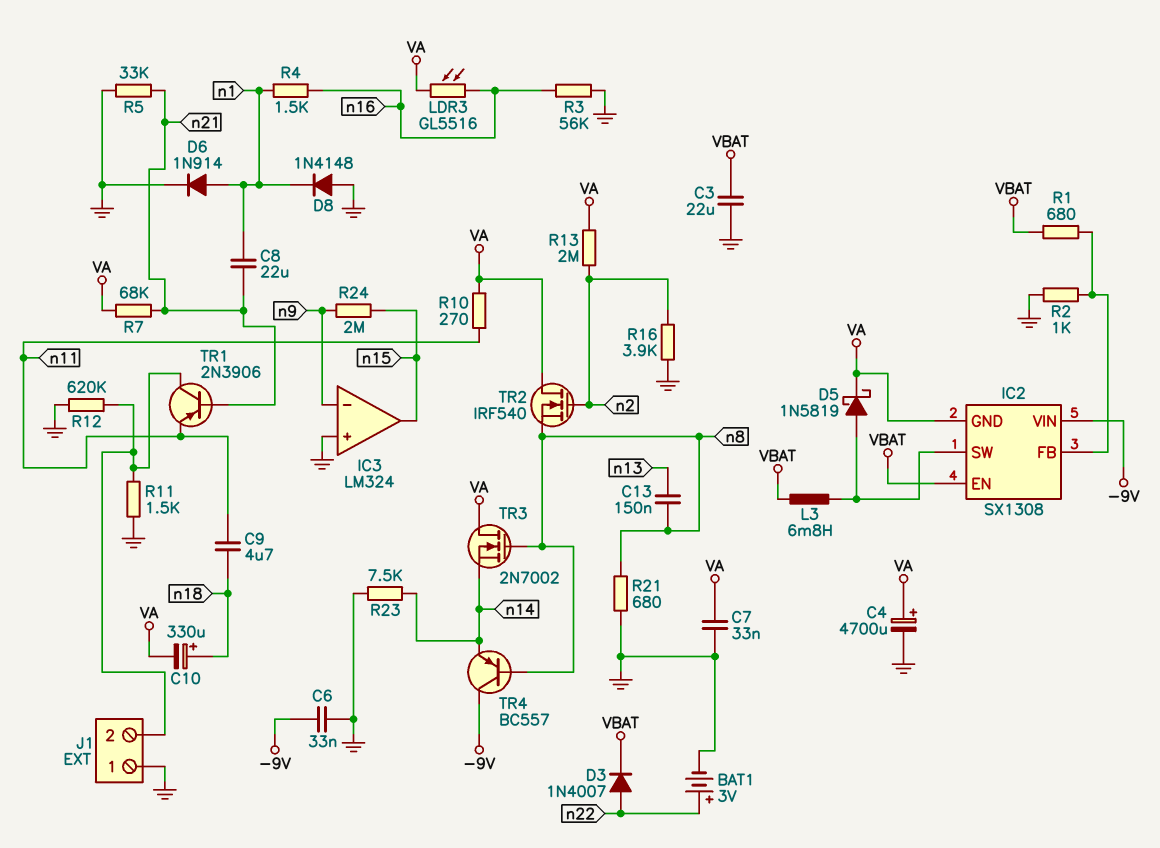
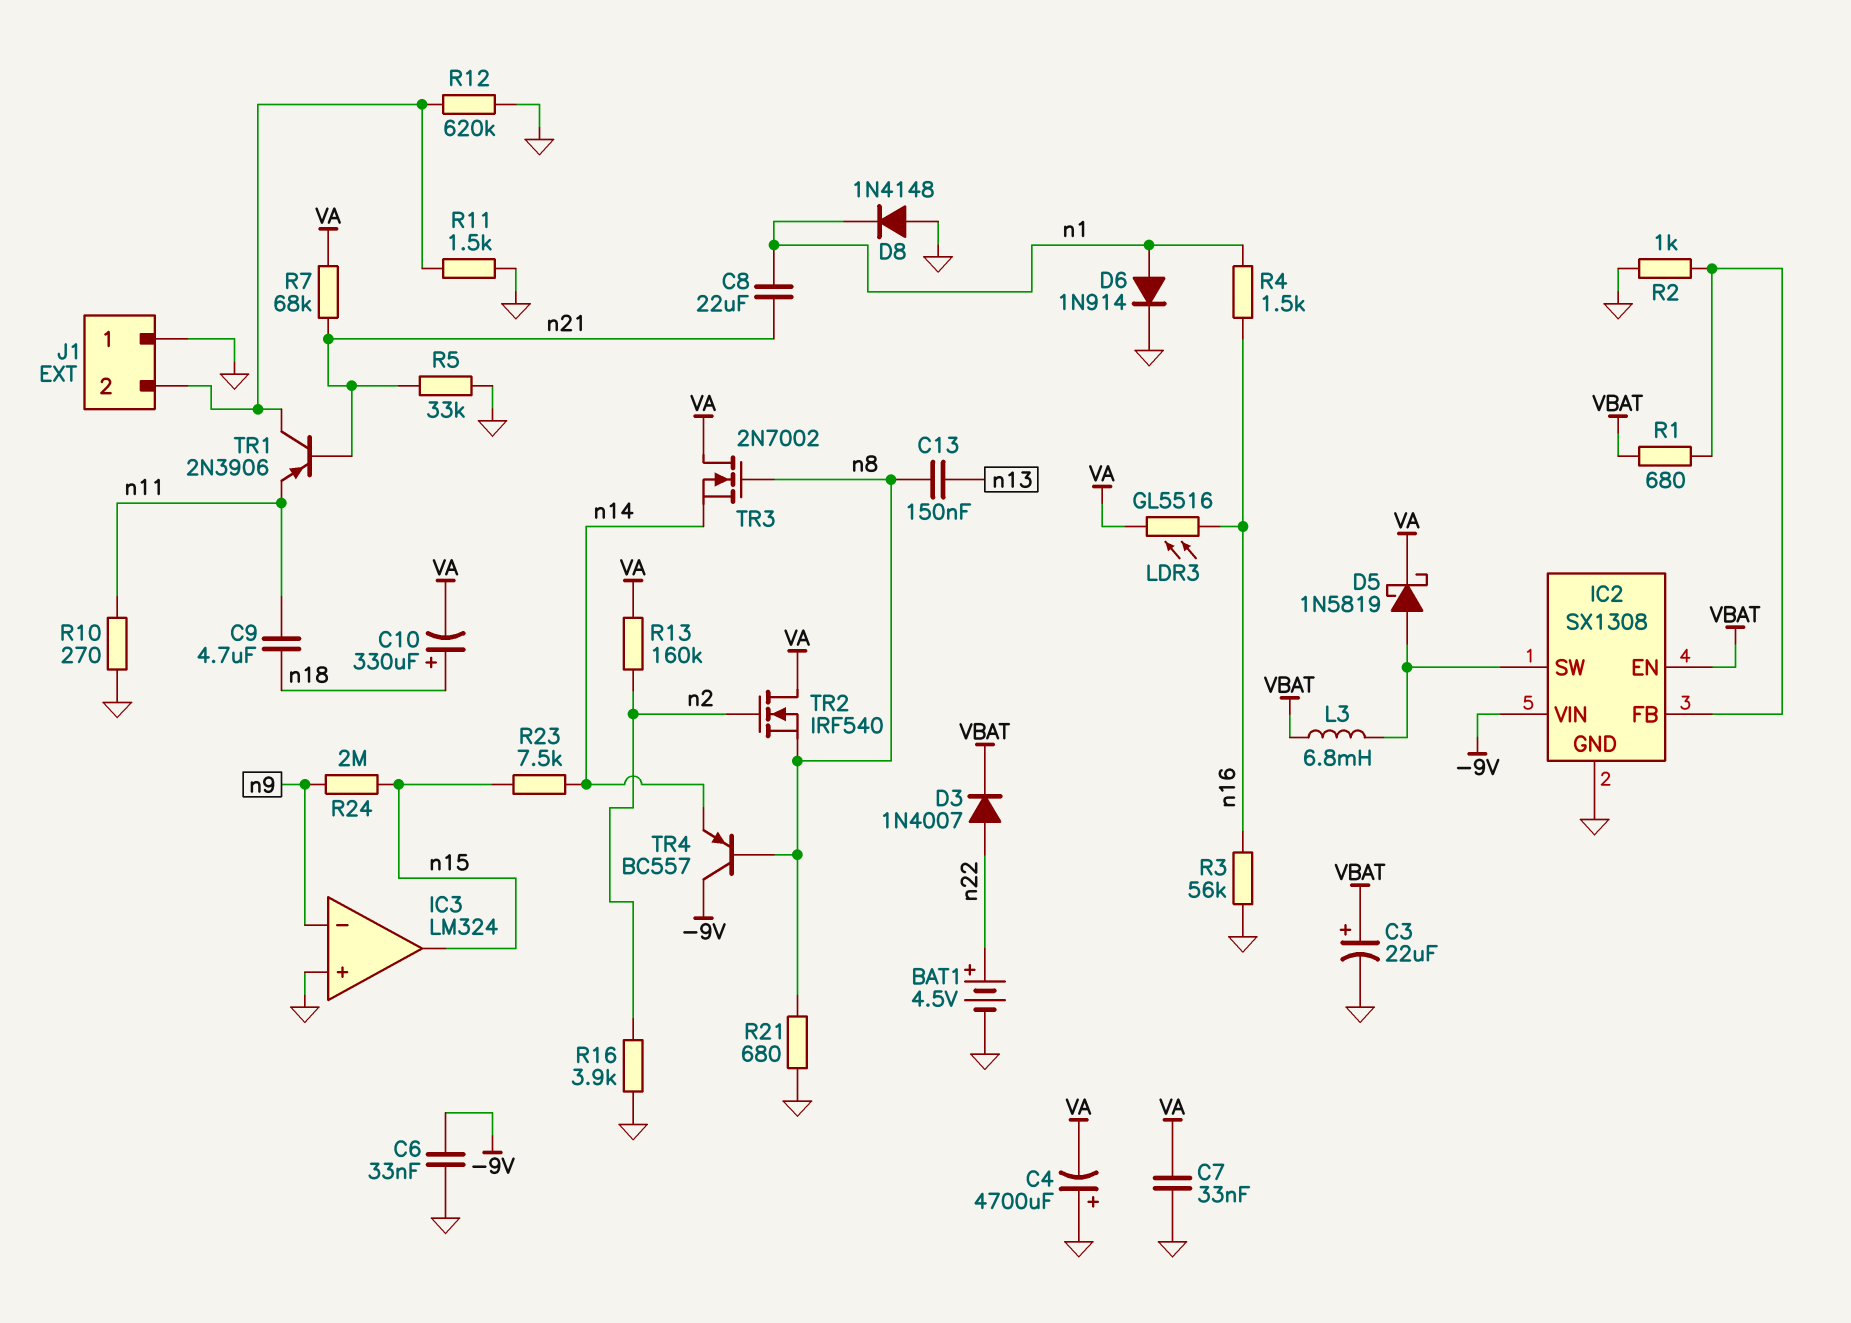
BAT1: 3V (plus n22, minus GND) -> 4.5V (plus n22, minus GND)
C3: 22uF (GND, VBAT) -> 22uF (plus VBAT, minus GND)
C4: 4700uF (plus VA, minus GND) -> 4700uF (plus GND, minus VA)
IC2 pin GND: VA -> GND
R10: 270 (VA, n11) -> 270 (GND, n11)
R13: 2M (VA, n2) -> 160k (VA, n2)
R23: 7.5k (GND, n14) -> 7.5k (n14, n15)

